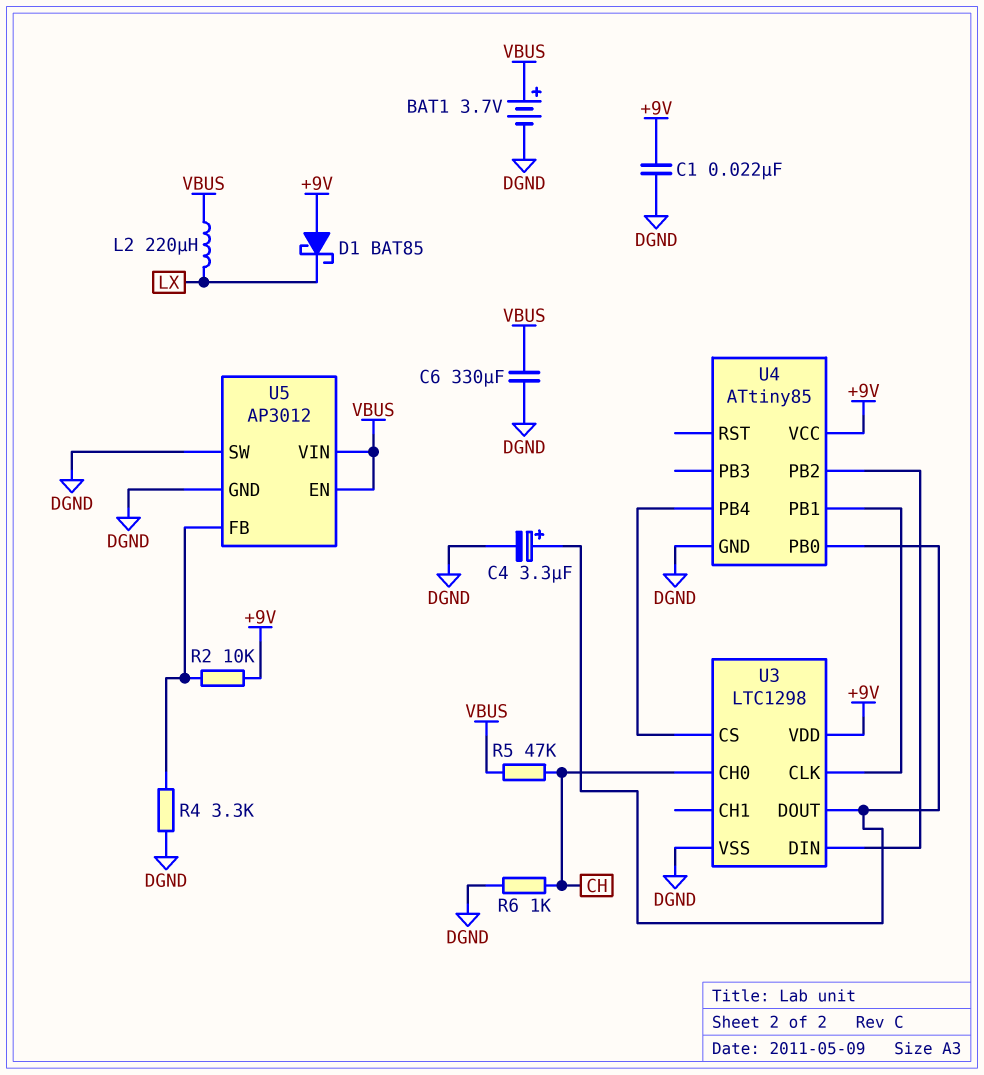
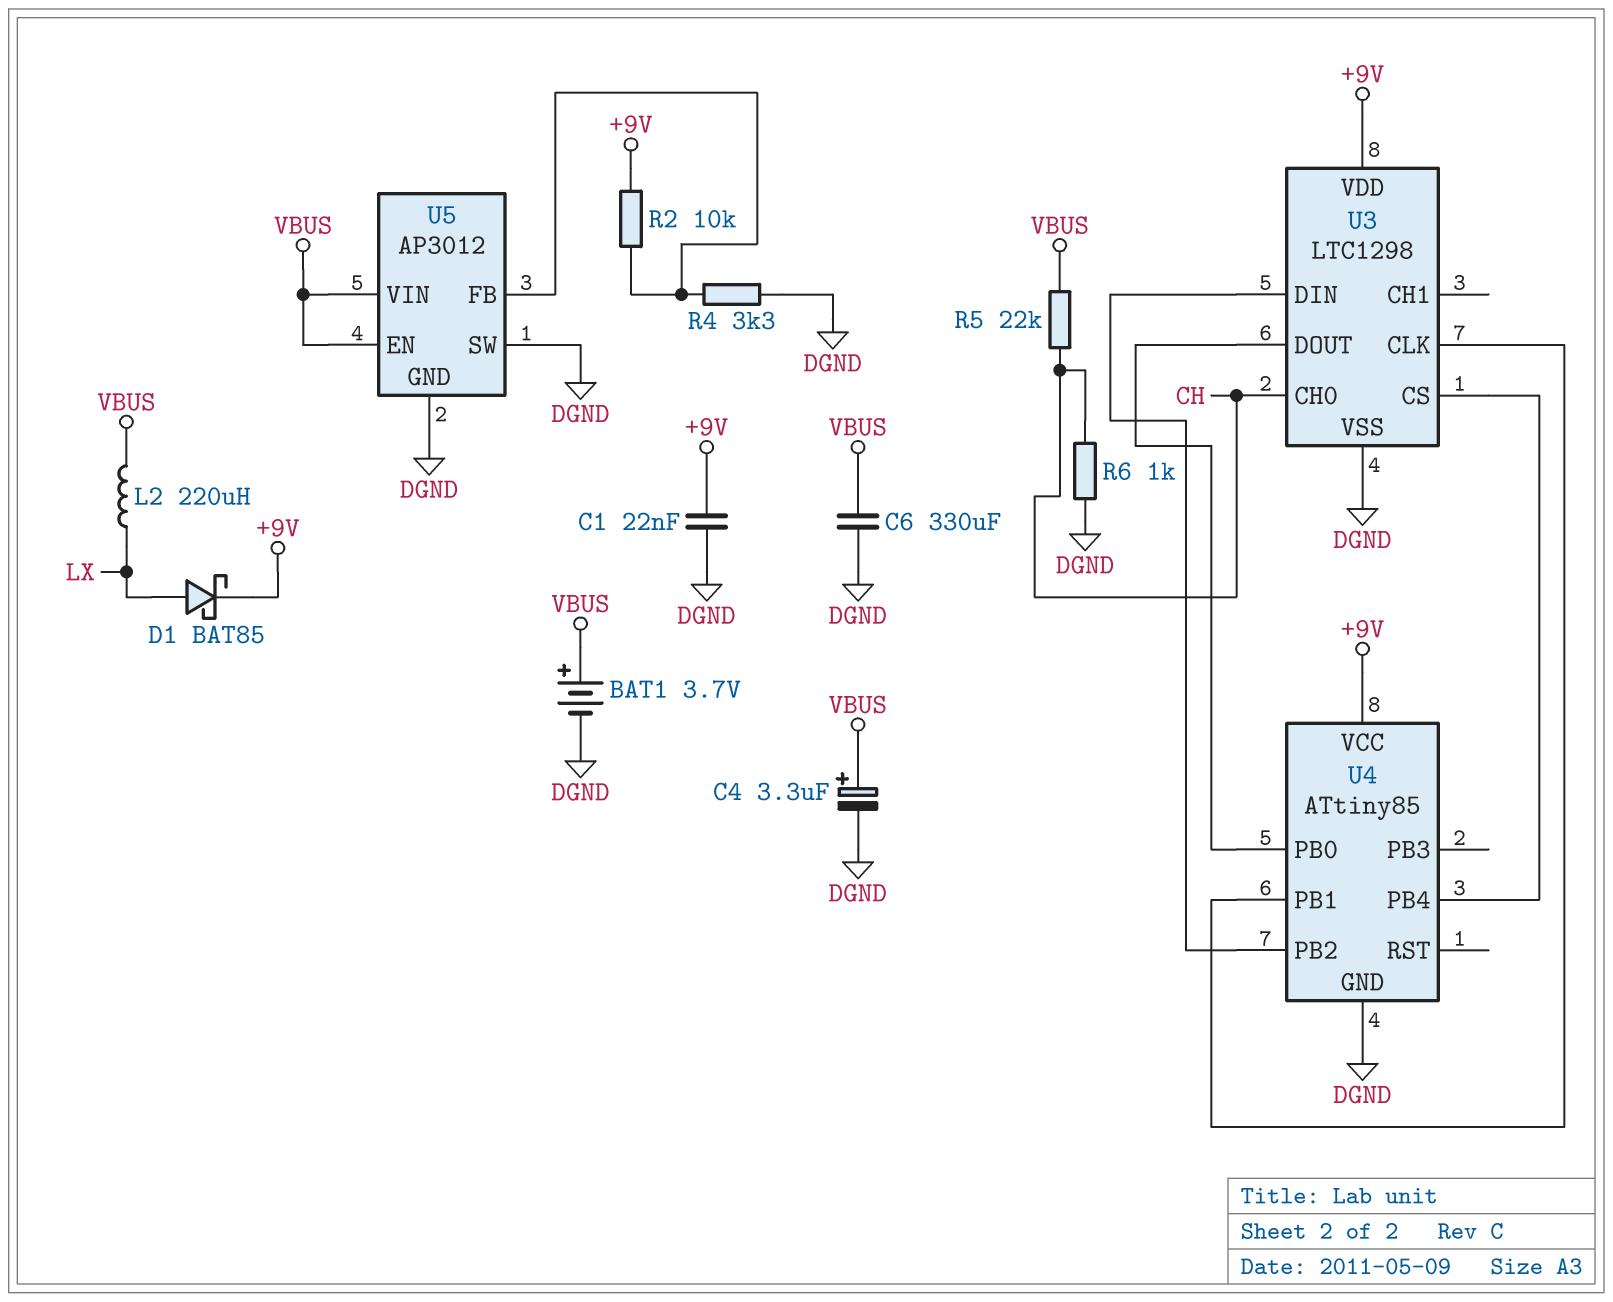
C4: 3.3uF (plus U3/DOUT, minus DGND) -> 3.3uF (plus VBUS, minus DGND)
D1: schottky BAT85 (A +9V, K LX) -> schottky BAT85 (A LX, K +9V)
R5: 47k (CH, VBUS) -> 22k (CH, VBUS)

